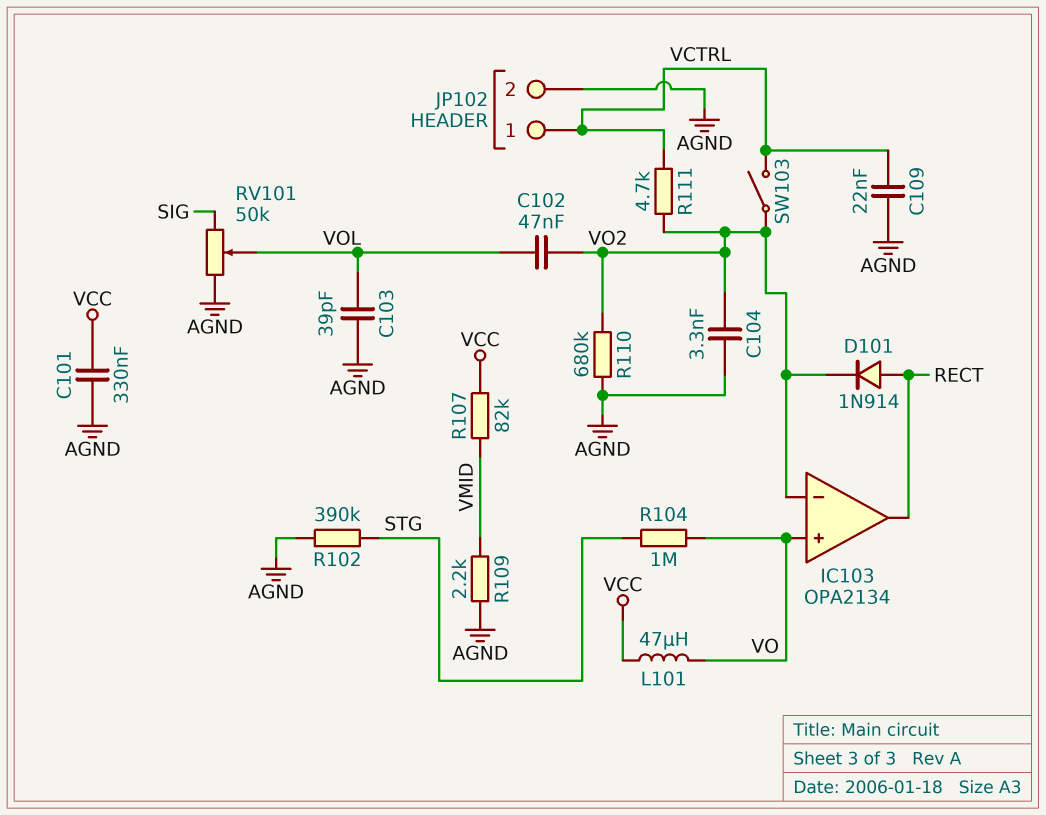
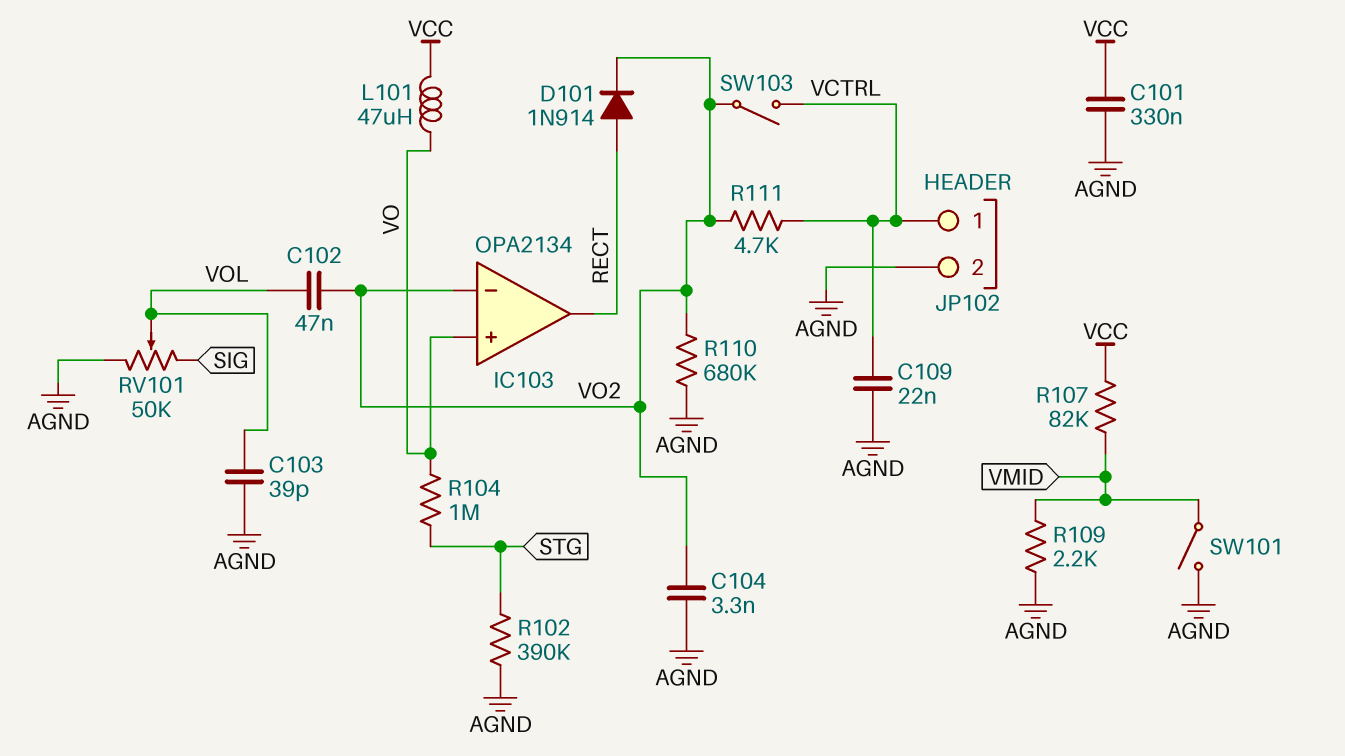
SW101: none -> switch (AGND, VMID)

